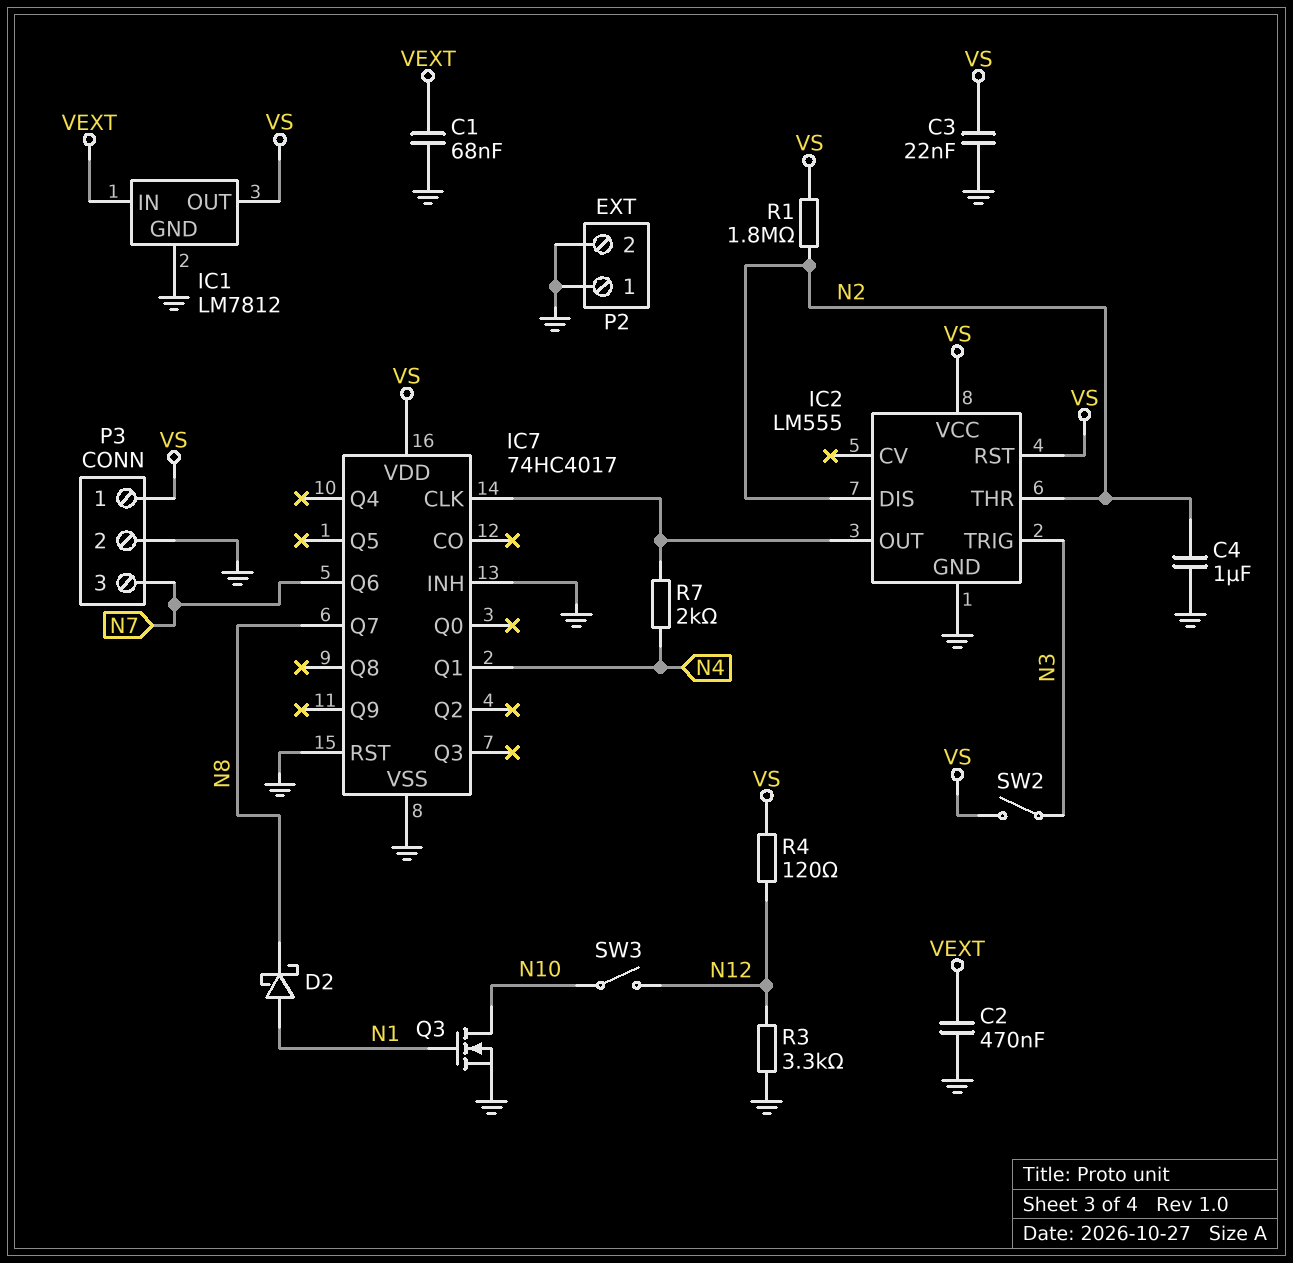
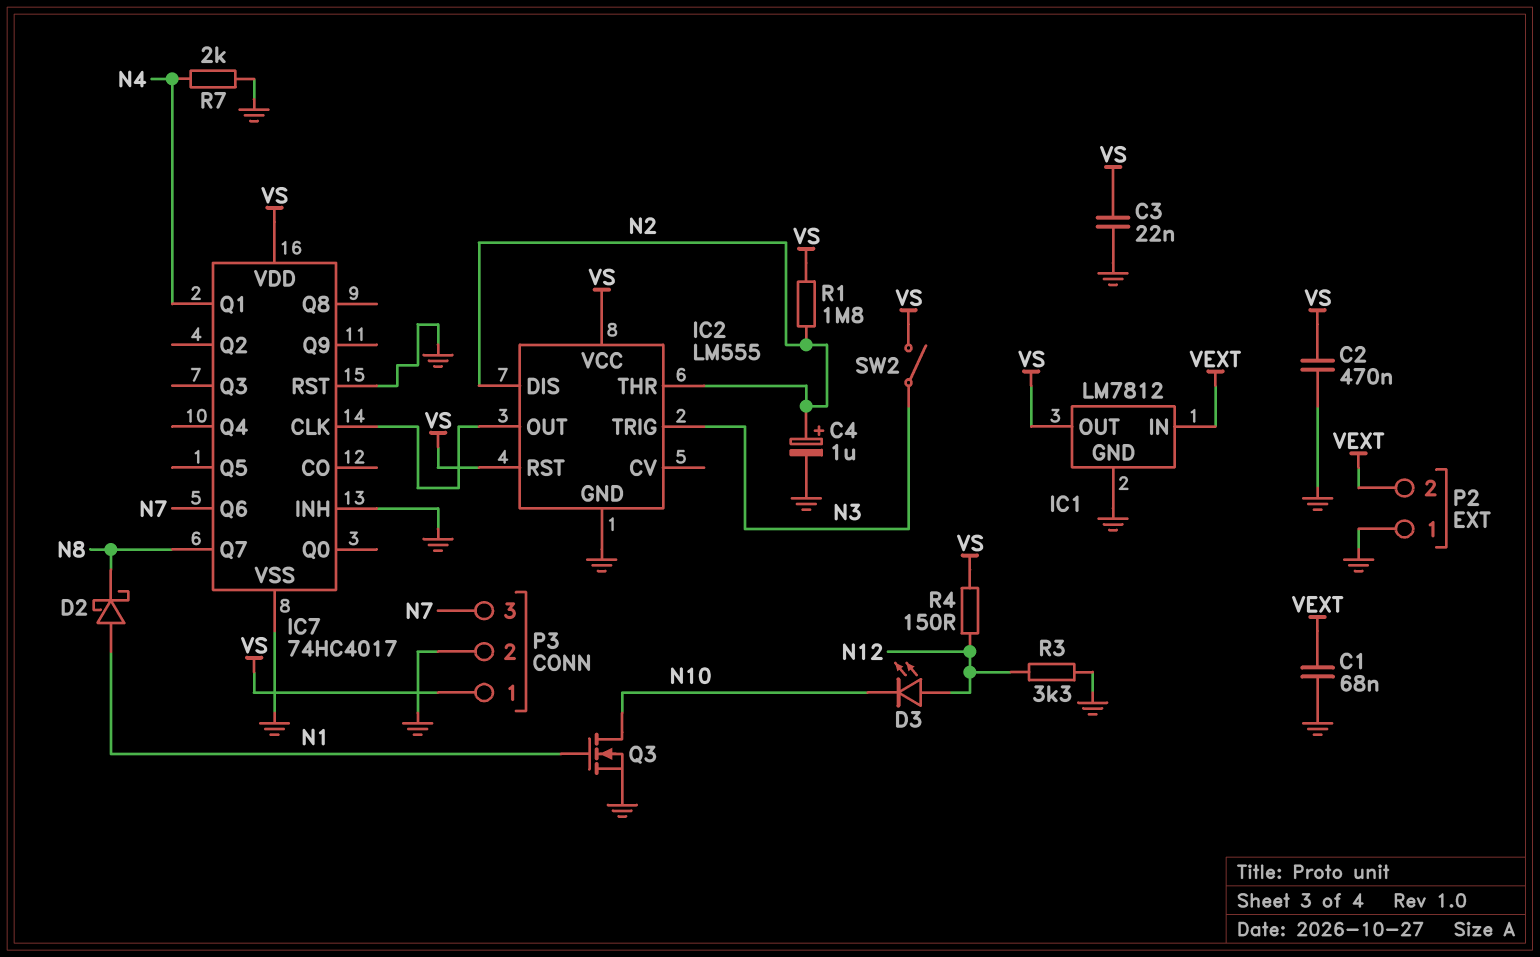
C2: 470nF (GND, VEXT) -> 470nF (GND, VS)
C4: 1uF (GND, N2) -> 1uF (plus N2, minus GND)
D3: none -> LED (A N12, K N10)
P2 pin 2: GND -> VEXT
R4: 120 (N12, VS) -> 150 (N12, VS)
R7: 2k (IC2/OUT, N4) -> 2k (GND, N4)
SW3: switch (N10, N12) -> none

